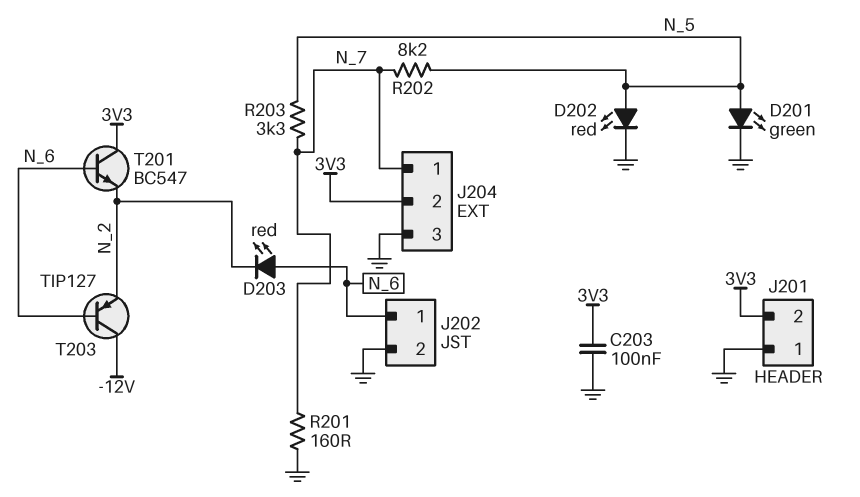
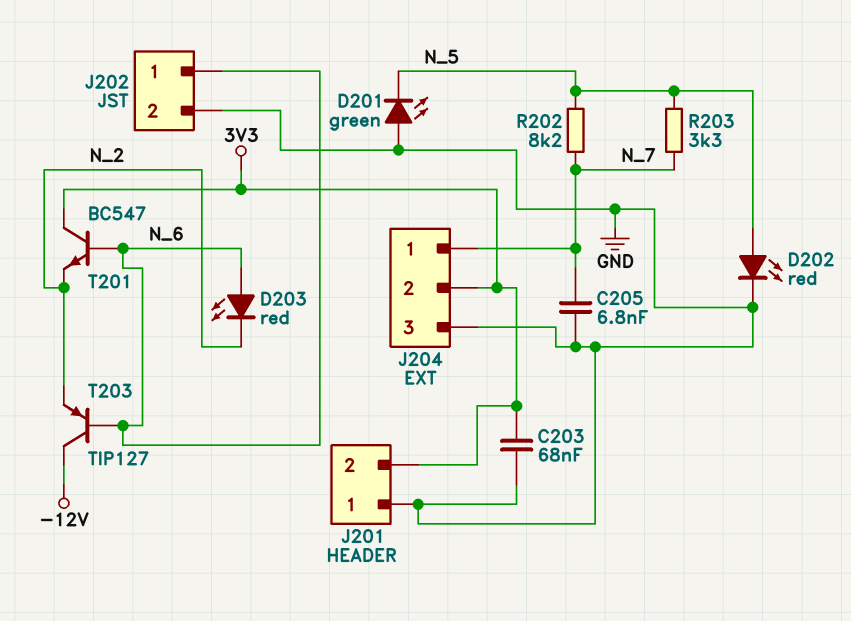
C203: 100nF (3V3, GND) -> 68nF (3V3, GND)
C205: none -> 6.8nF (GND, N_7)
D201: LED green (A N_5, K GND) -> LED green (A GND, K N_5)
R201: 160 (GND, N_7) -> none

